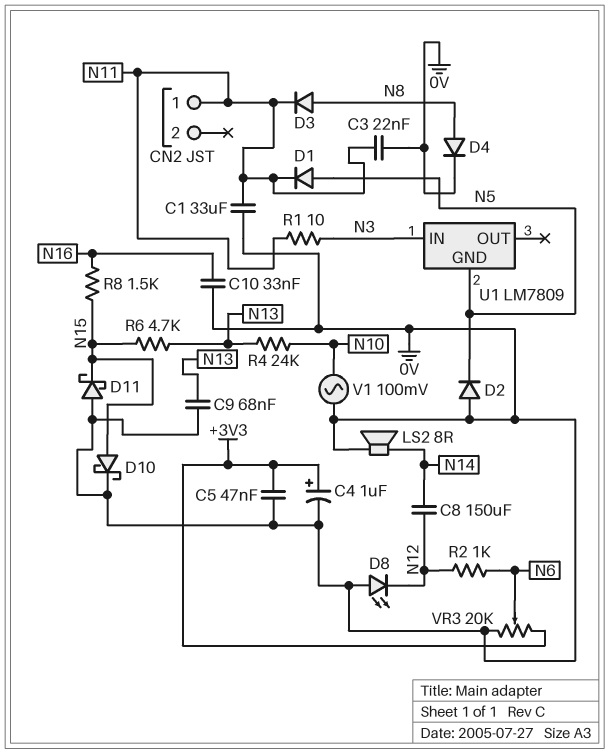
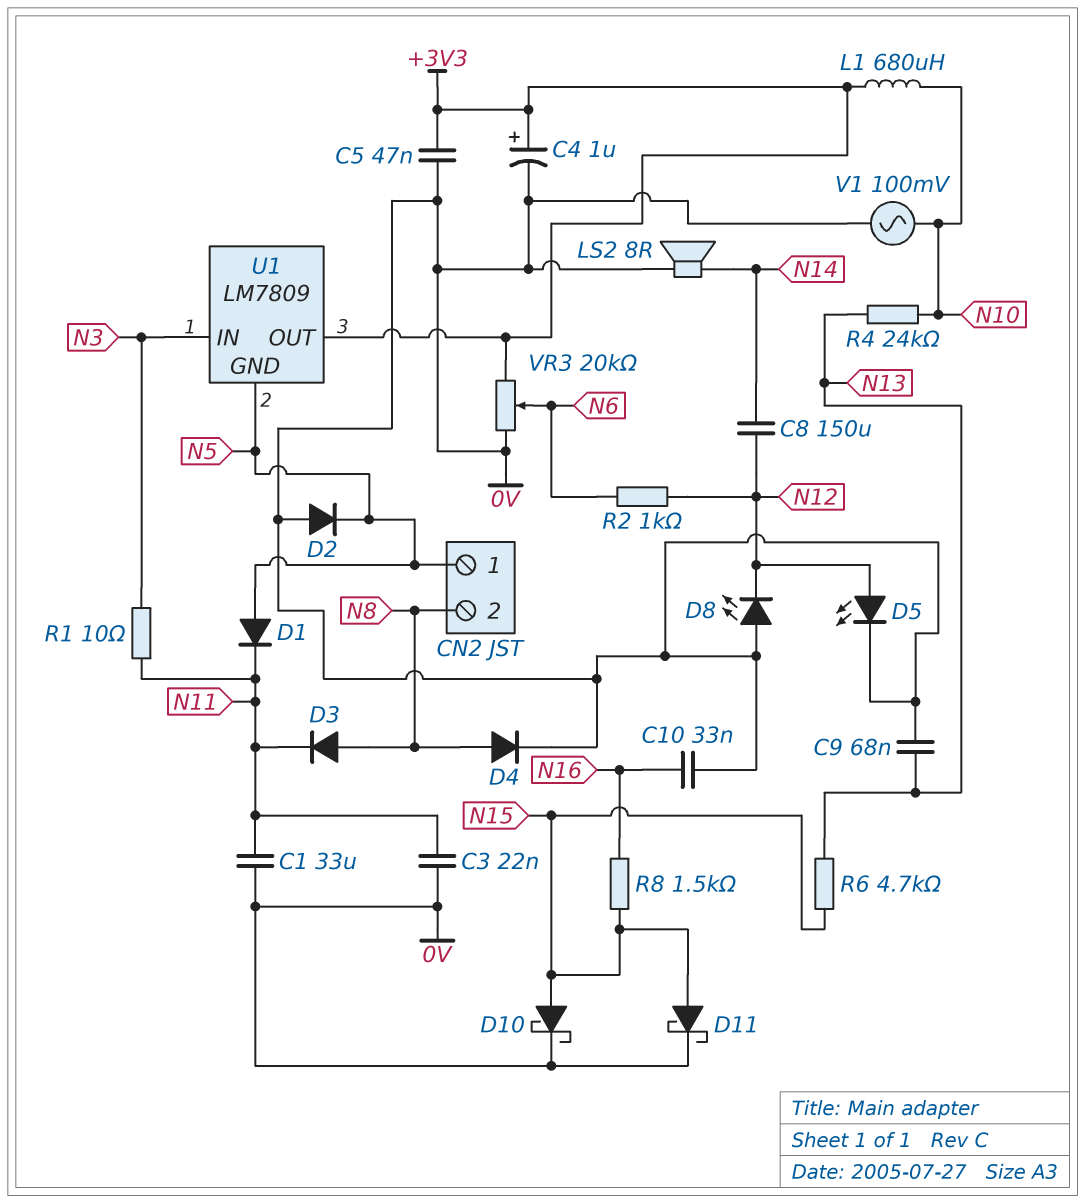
CN2 pin 1: N11 -> N5
CN2 pin 2: none -> N8
D5: none -> LED (A N12, K 0V)
D11: schottky (A 0V, K N15) -> schottky (A N15, K 0V)
L1: none -> 680uH (+3V3, N10)
U1 pin OUT: none -> +3V3

